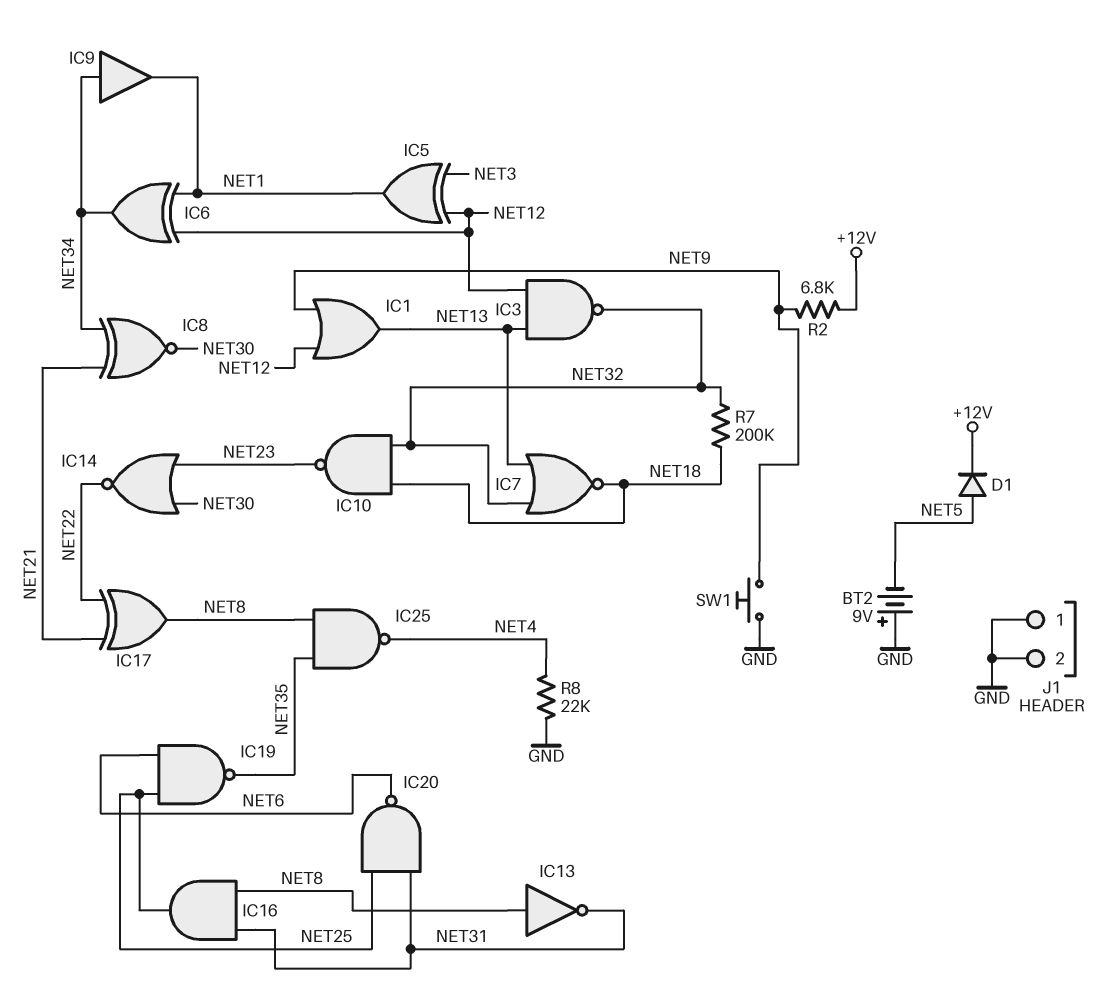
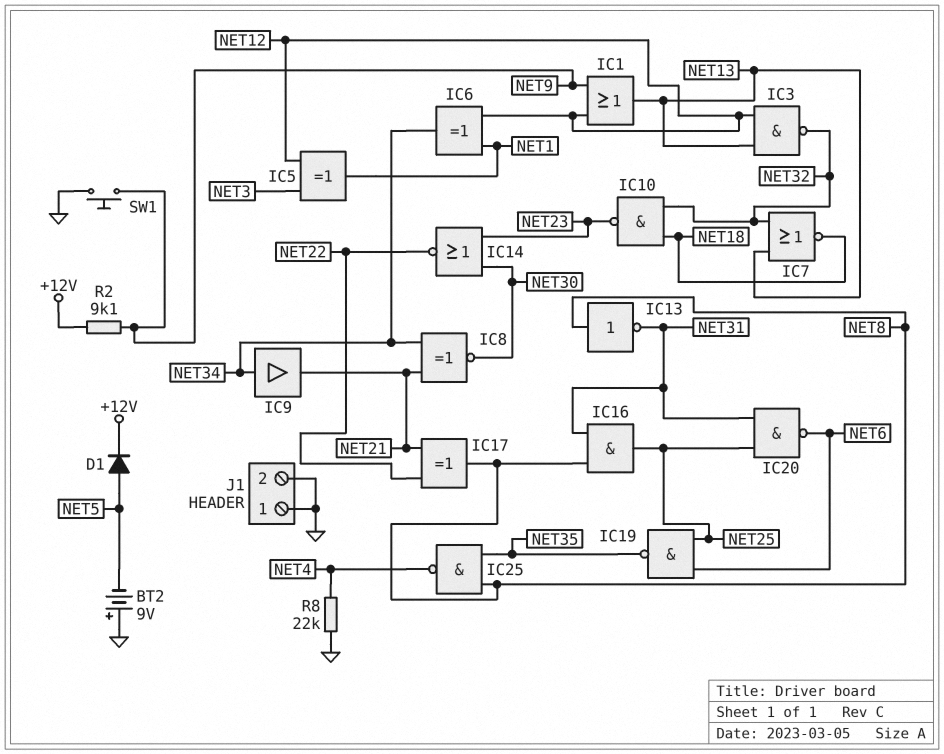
IC9: buffer (in NET34, out NET1) -> buffer (in NET34, out NET21)
R2: 6.8k (+12V, NET9) -> 9.1k (+12V, NET9)
R7: 200k (NET18, NET32) -> none

